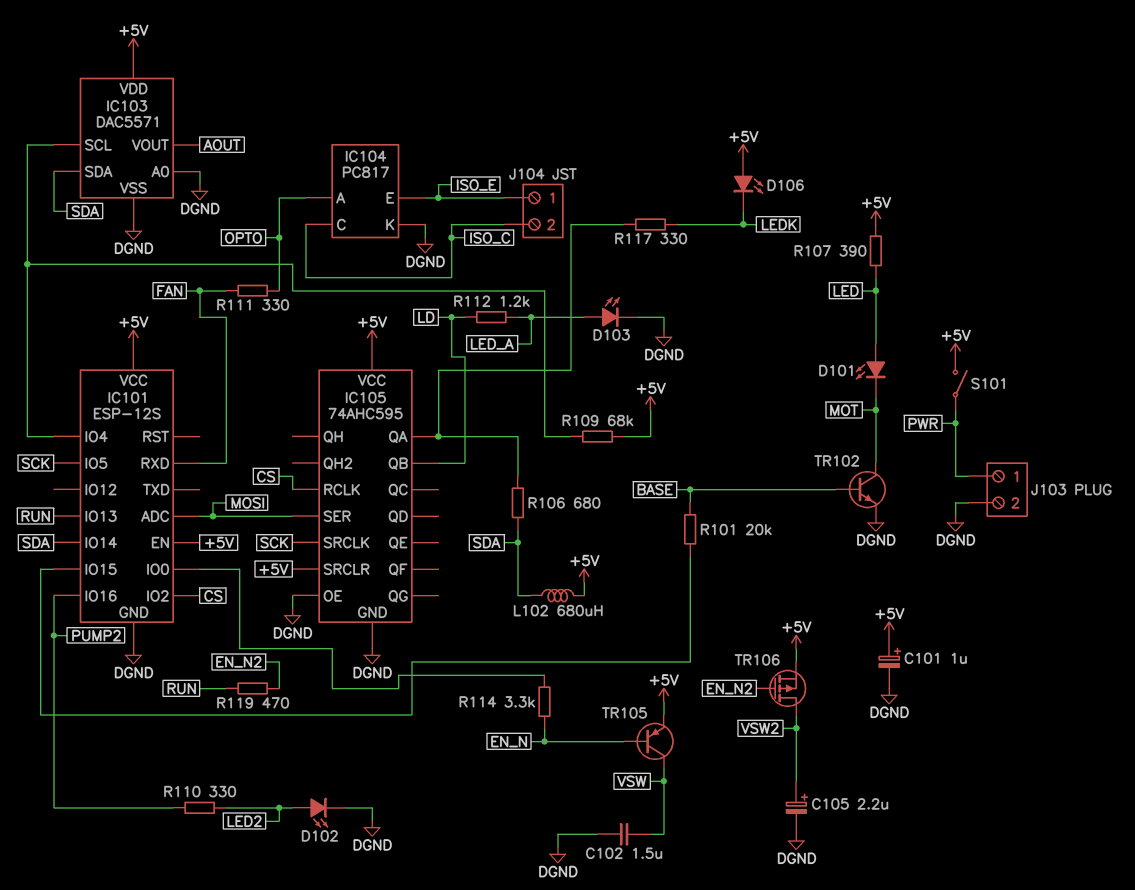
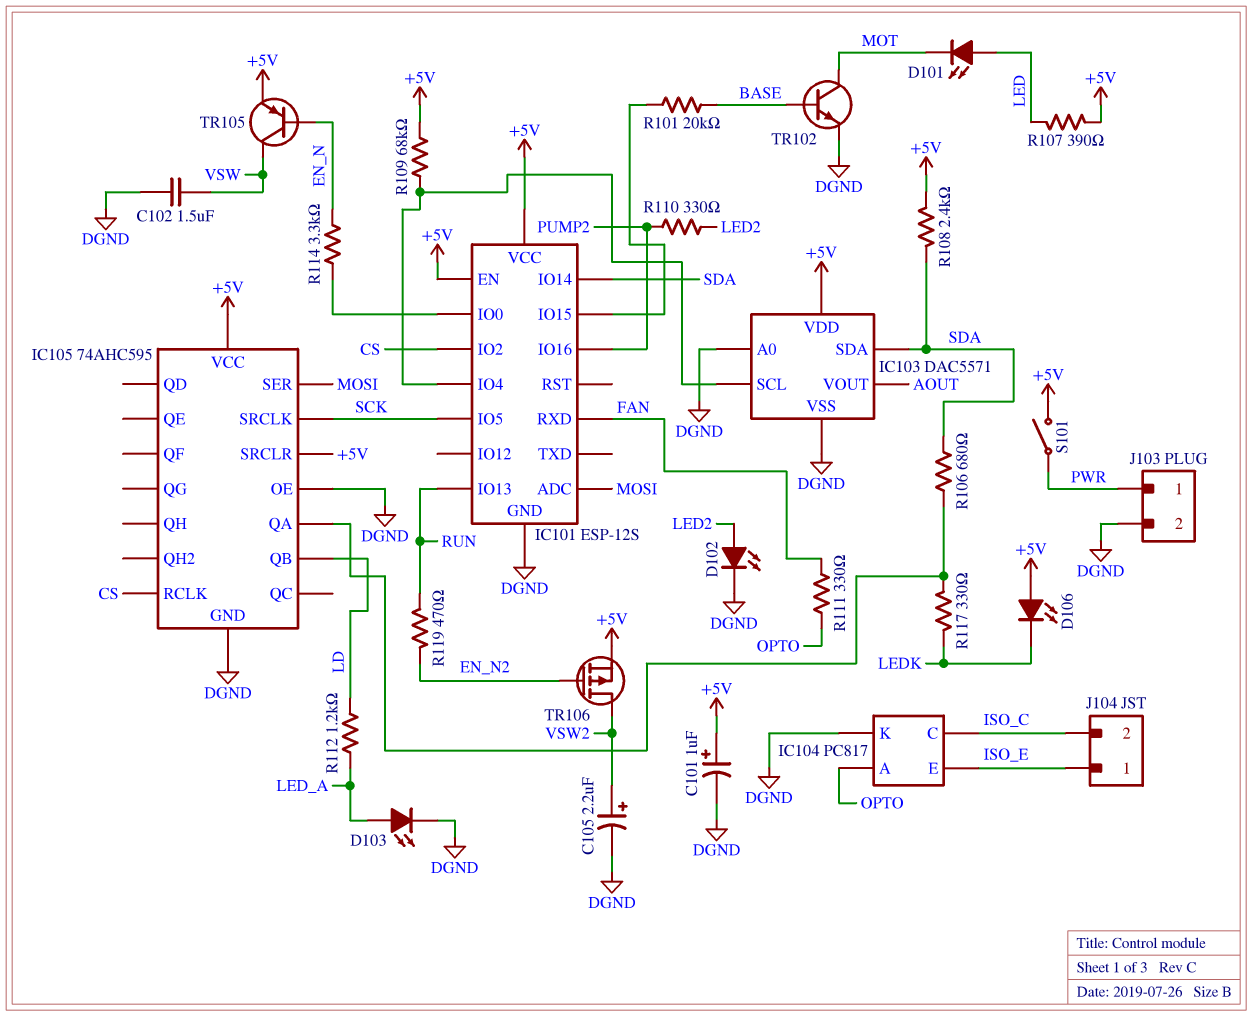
L102: 680uH (+5V, SDA) -> none
R108: none -> 2.4k (+5V, SDA)

